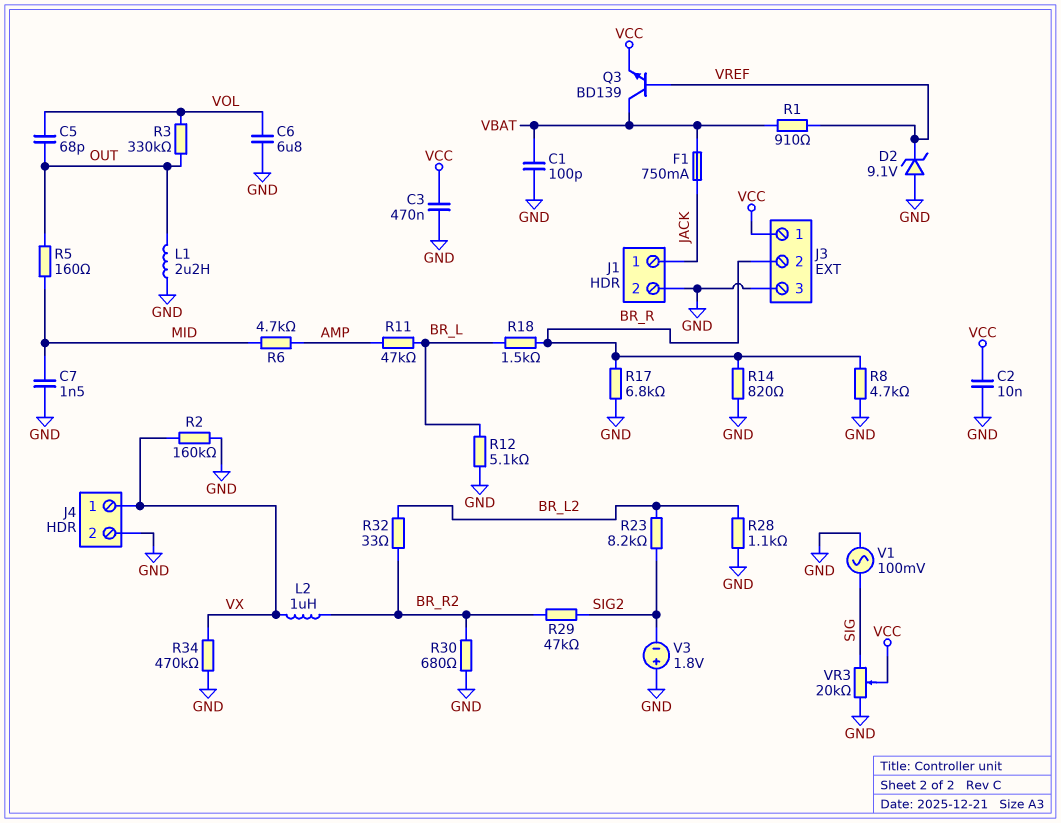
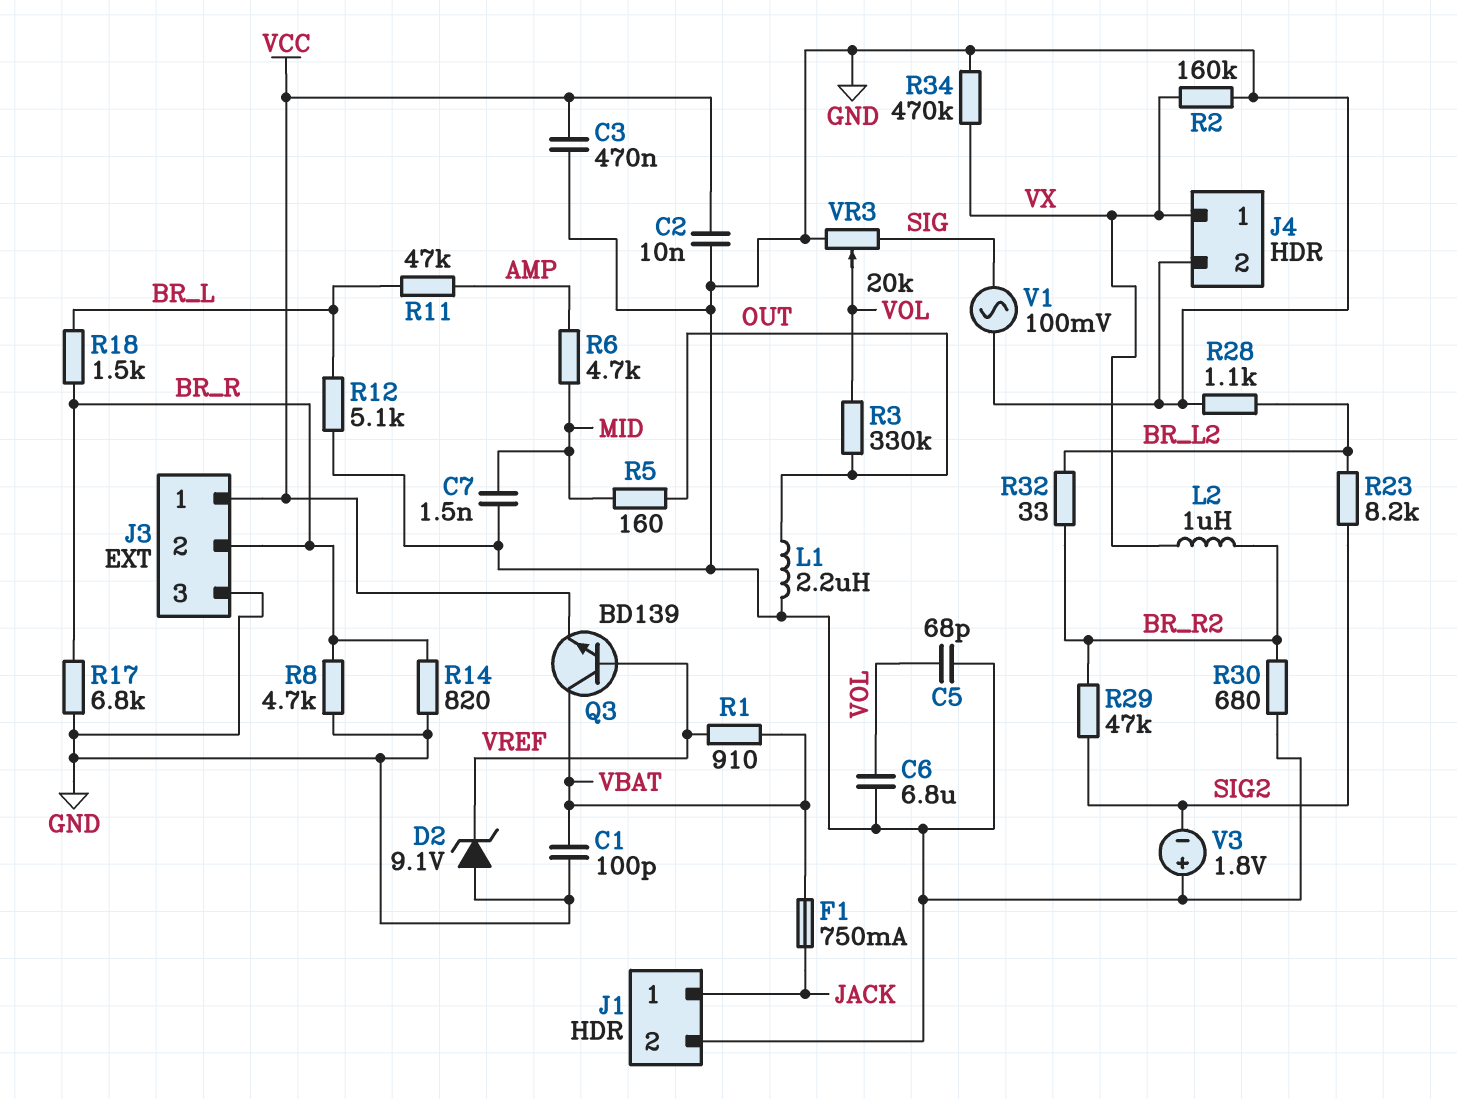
C5: 68pF (OUT, VOL) -> 68pF (GND, VOL)
VR3: 20k (GND, SIG, wiper VCC) -> 20k (GND, SIG, wiper VOL)

